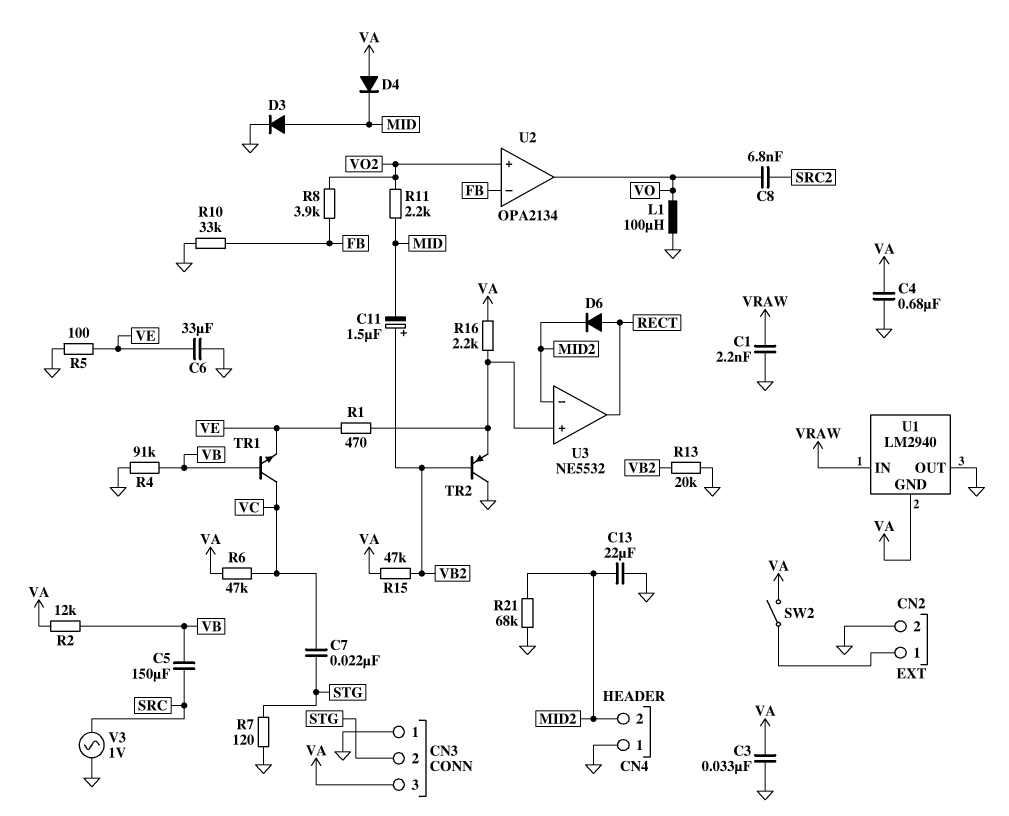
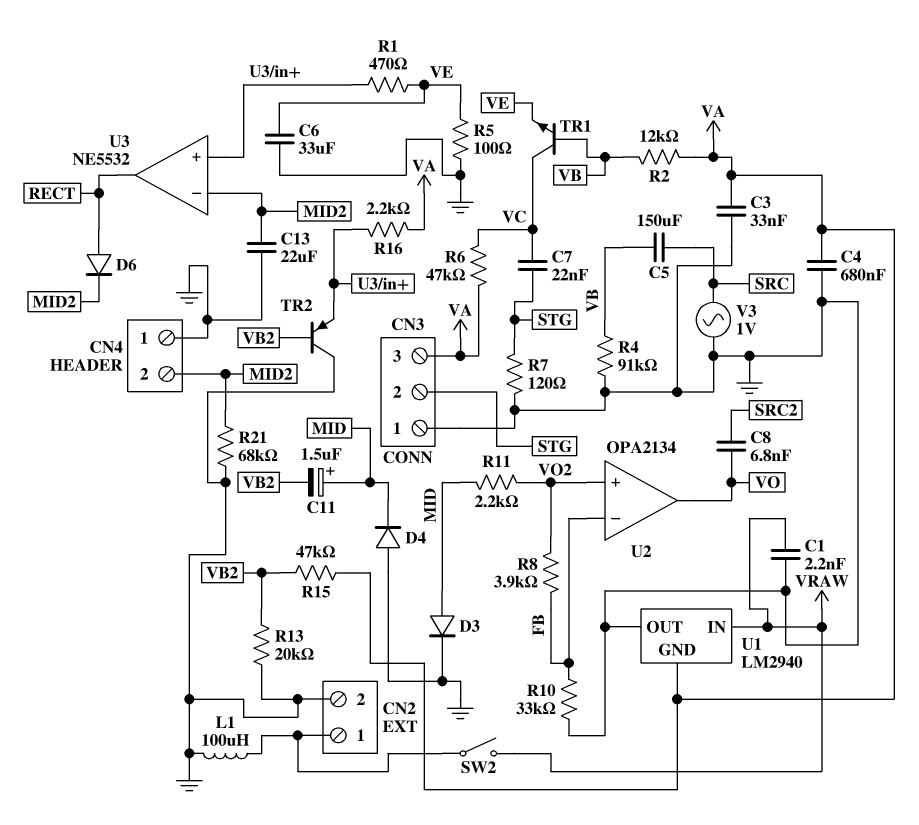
C11: 1.5uF (plus VB2, minus MID) -> 1.5uF (plus MID, minus VB2)
D4: diode (A VA, K MID) -> diode (A GND, K MID)
L1: 100uH (GND, VO) -> 100uH (CN2/1, GND)
SW2: switch (CN2/1, VA) -> switch (CN2/1, VRAW)

